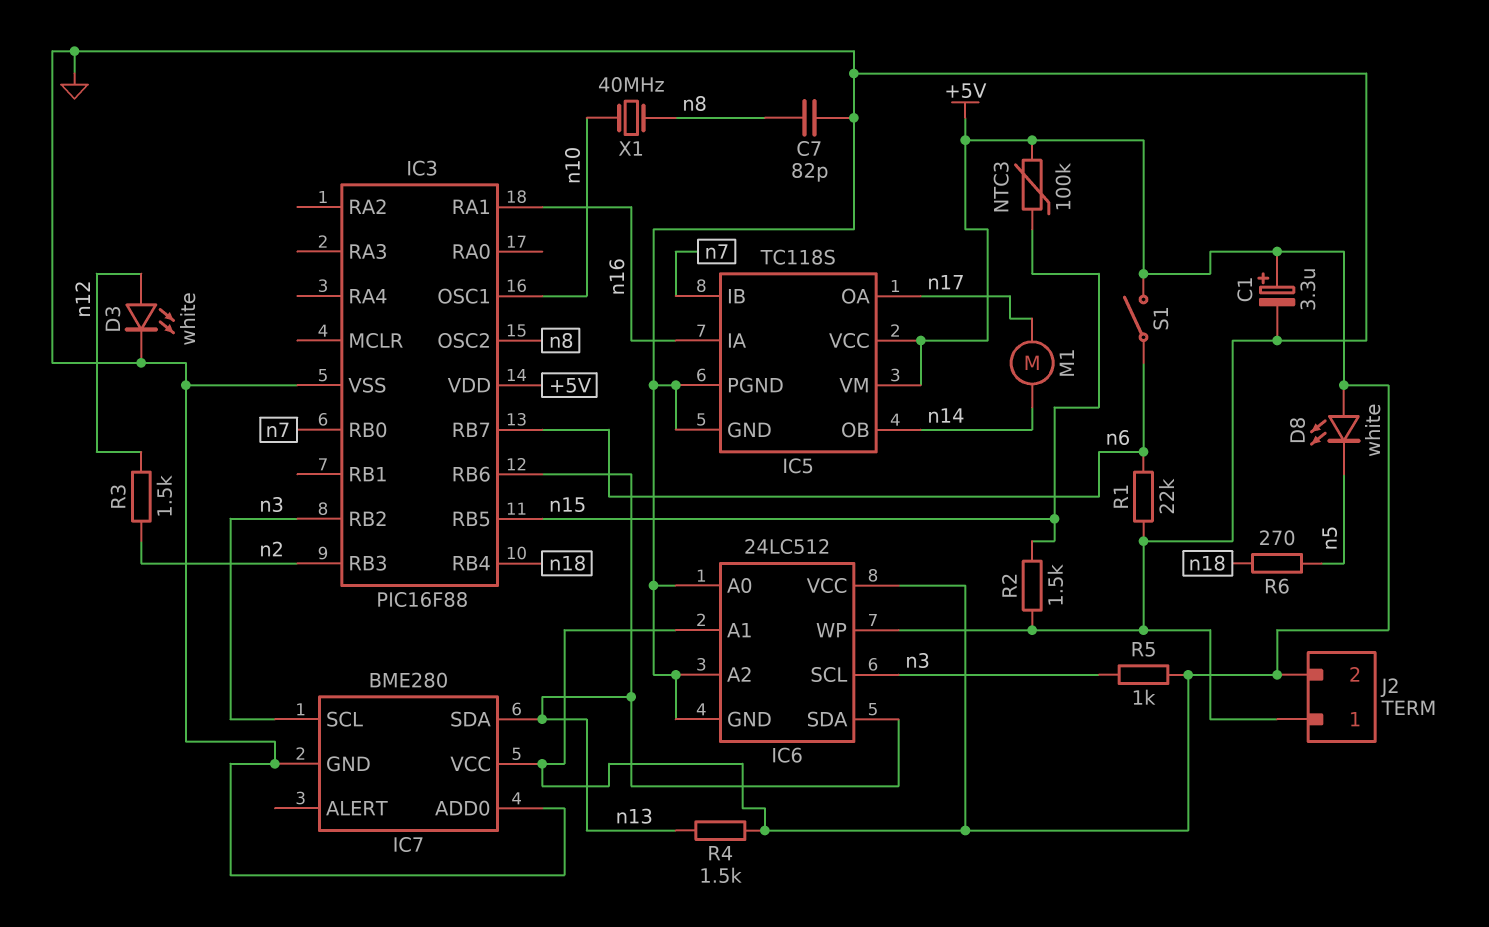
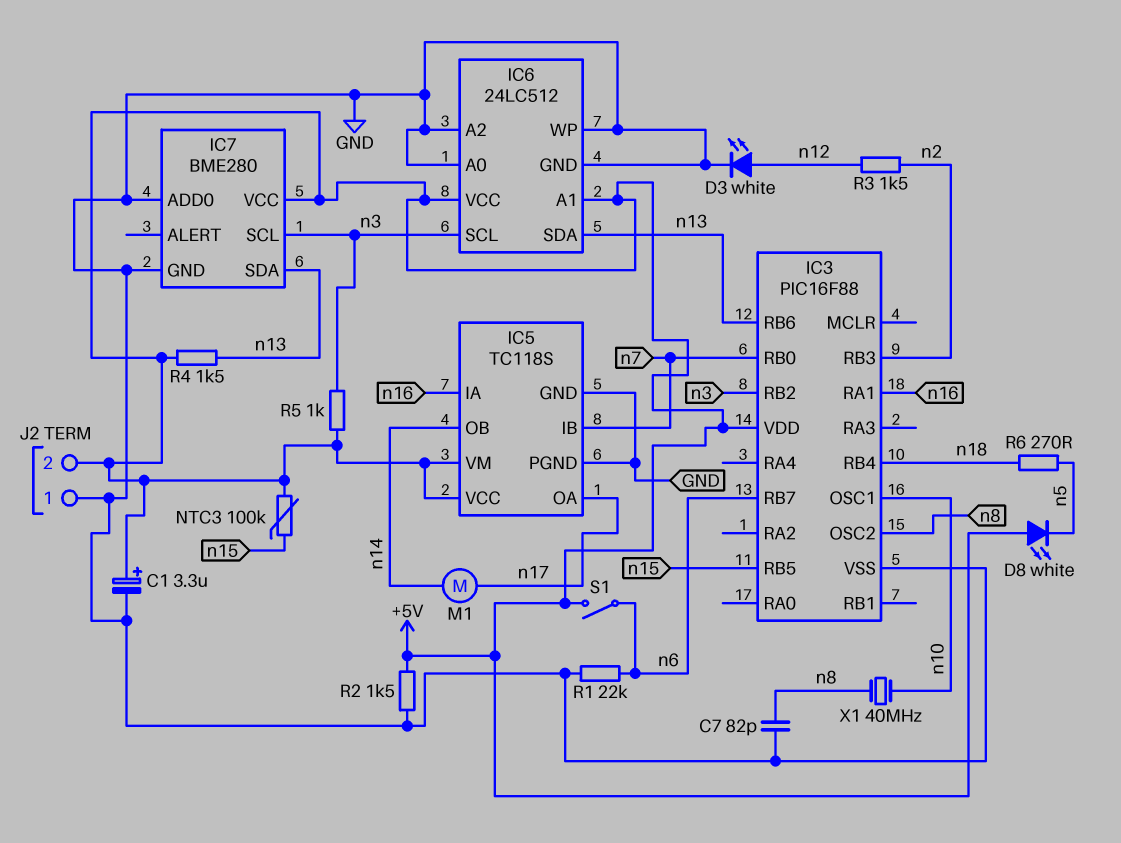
R2: 1.5k (GND, n15) -> 1.5k (+5V, GND)

